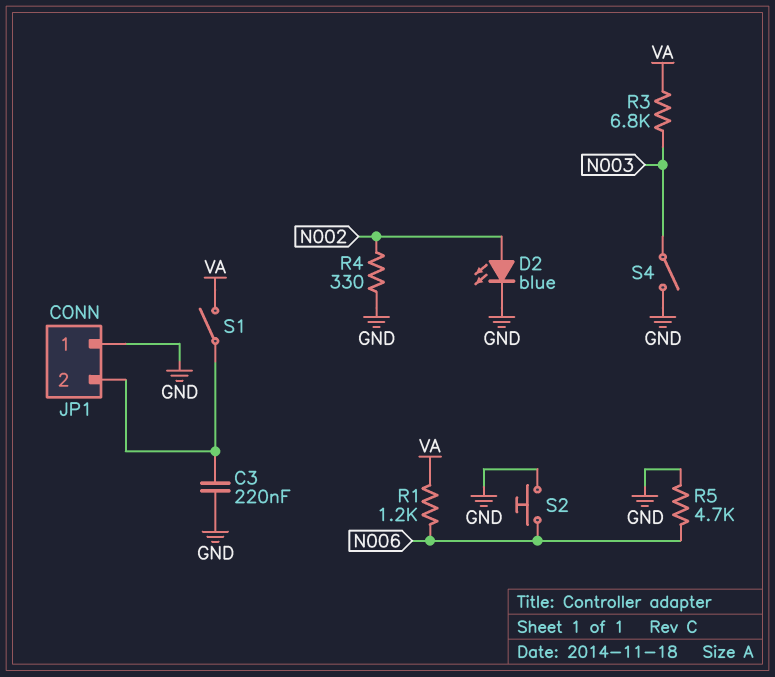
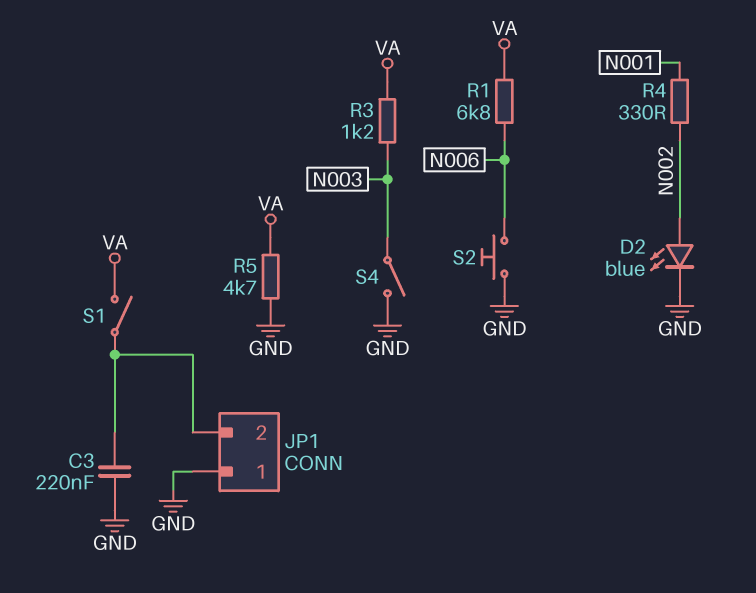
R1: 1.2k (N006, VA) -> 6.8k (N006, VA)
R3: 6.8k (N003, VA) -> 1.2k (N003, VA)
R4: 330 (GND, N002) -> 330 (N001, N002)
R5: 4.7k (GND, N006) -> 4.7k (GND, VA)

